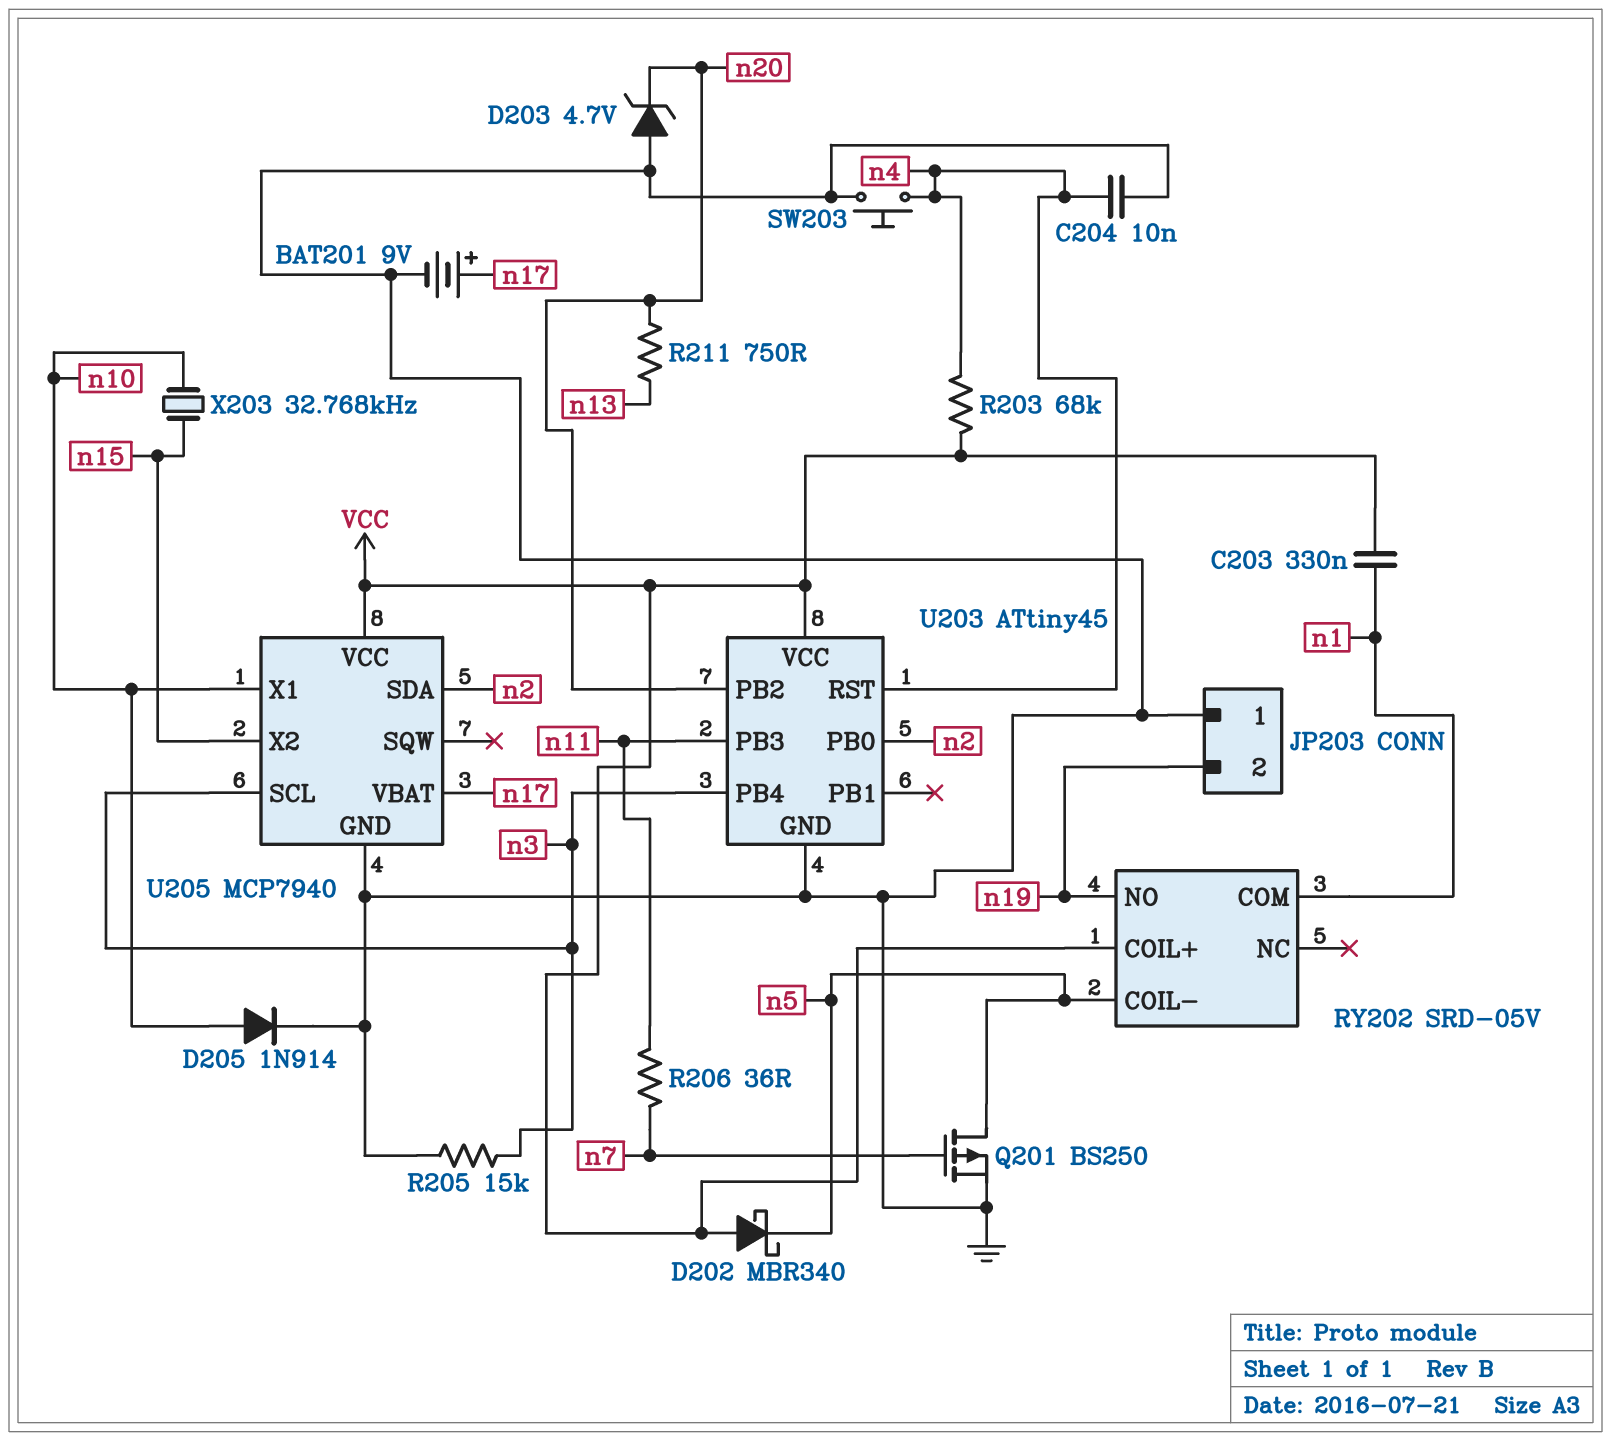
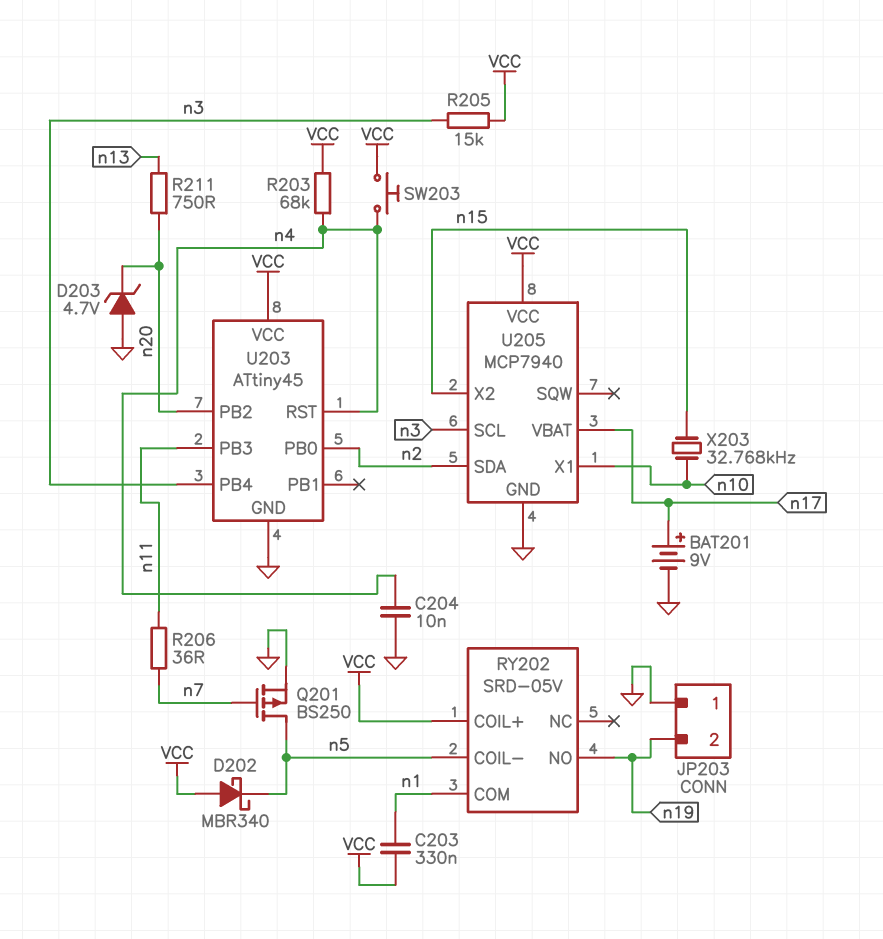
D205: diode 1N914 (A n10, K GND) -> none
R205: 15k (GND, n3) -> 15k (VCC, n3)
SW203: button (GND, n4) -> button (VCC, n4)

